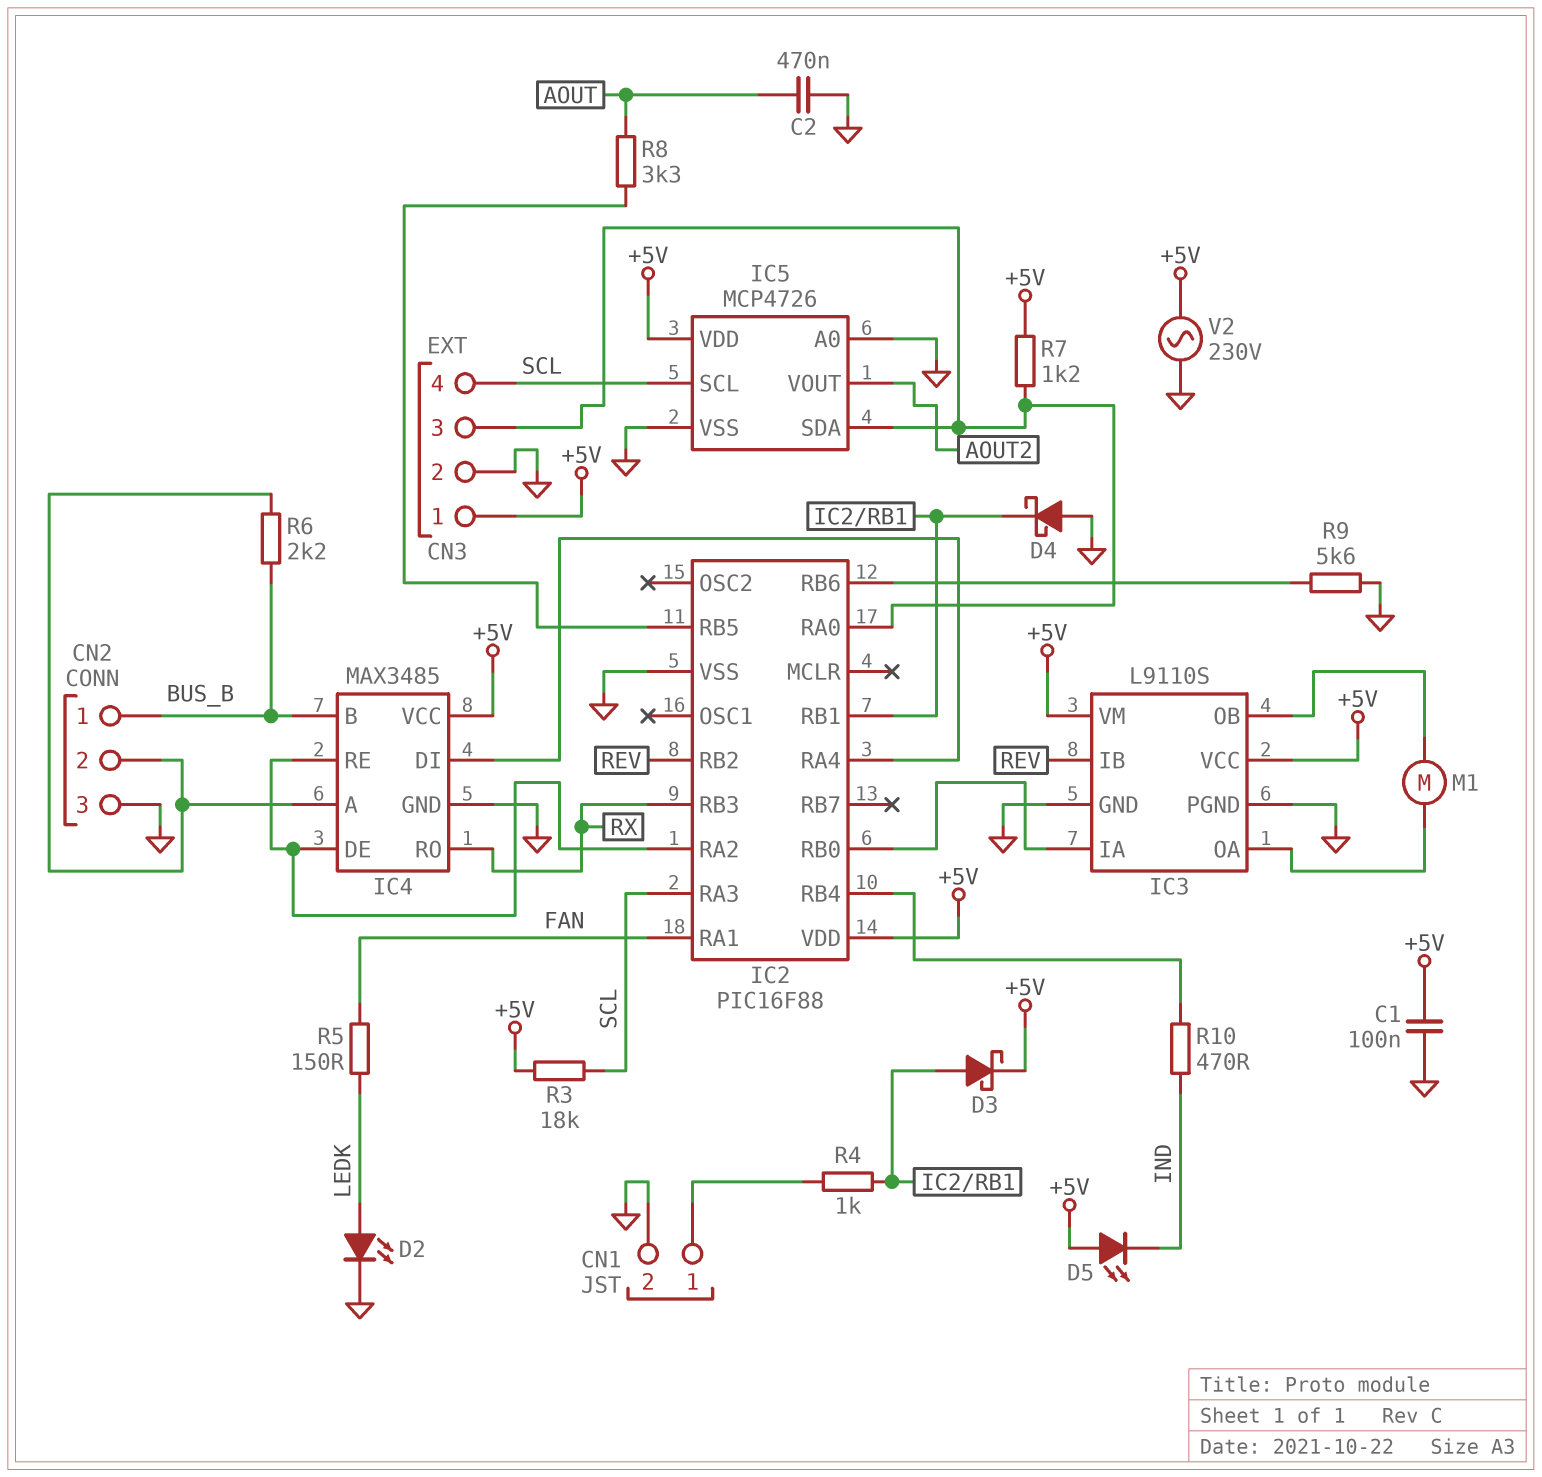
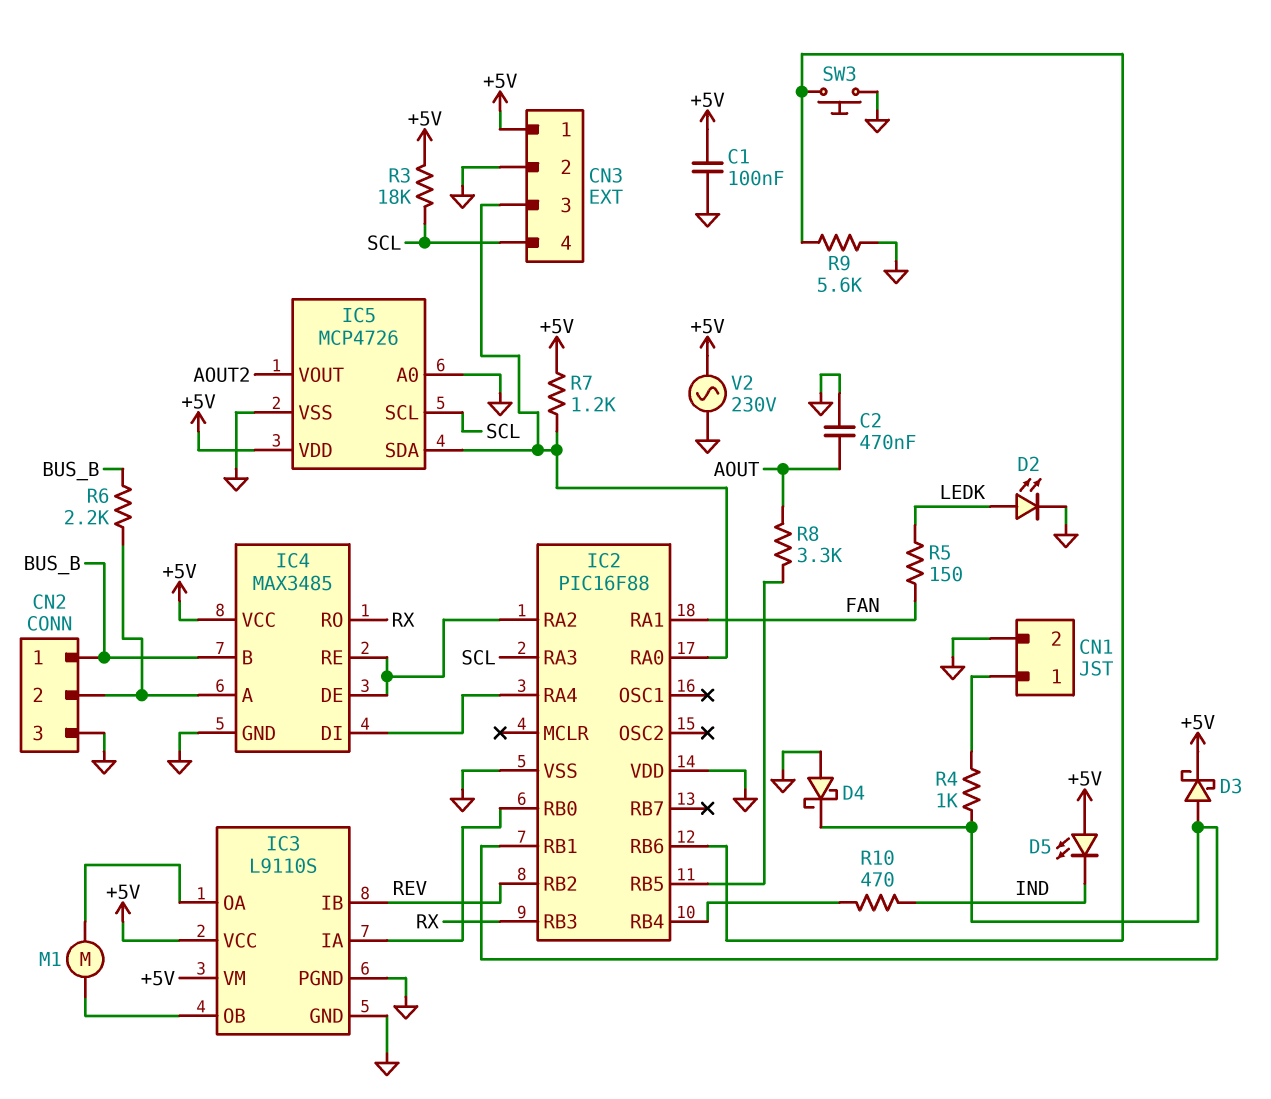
IC2 pin VDD: +5V -> GND
SW3: none -> button (GND, IC2/RB6)

